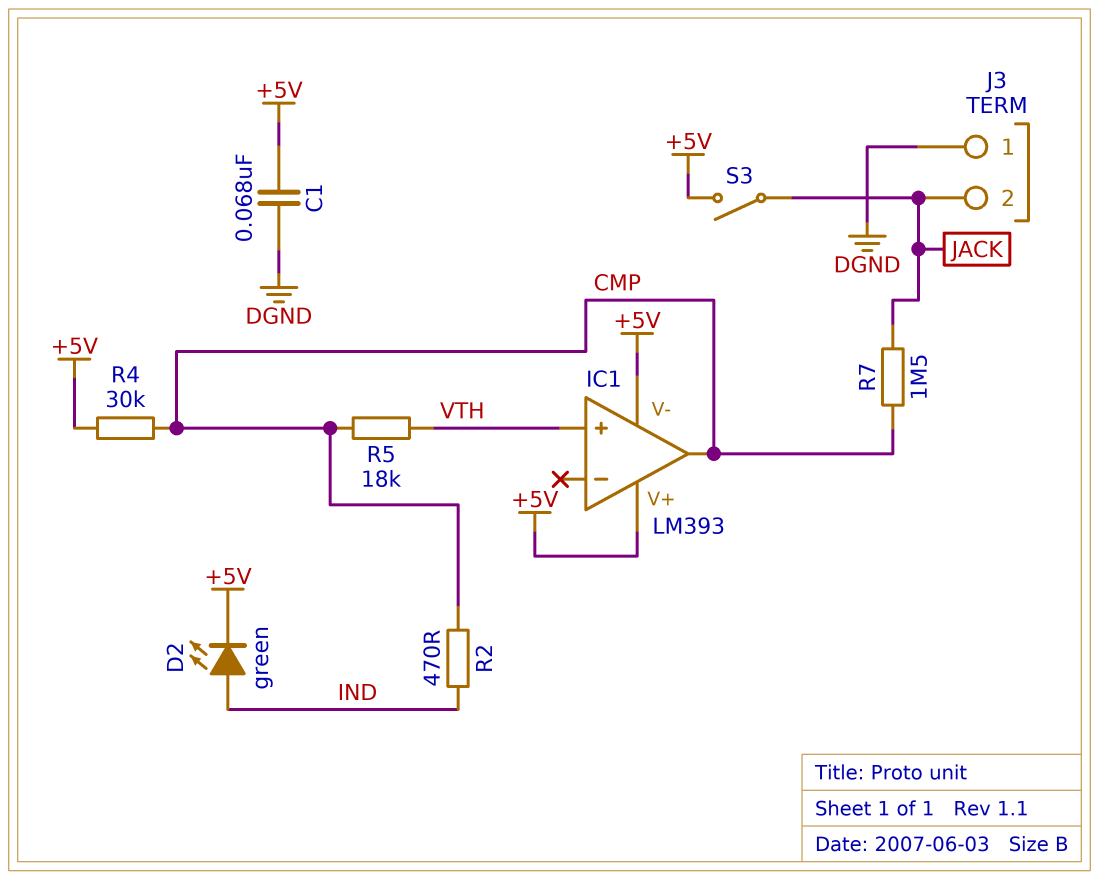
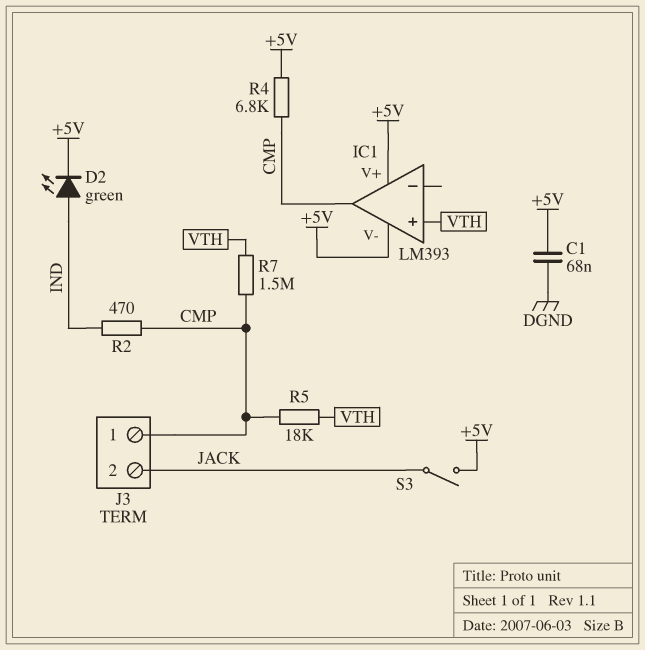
J3 pin 1: DGND -> CMP
R4: 30k (+5V, CMP) -> 6.8k (+5V, CMP)
R7: 1.5M (CMP, JACK) -> 1.5M (CMP, VTH)

